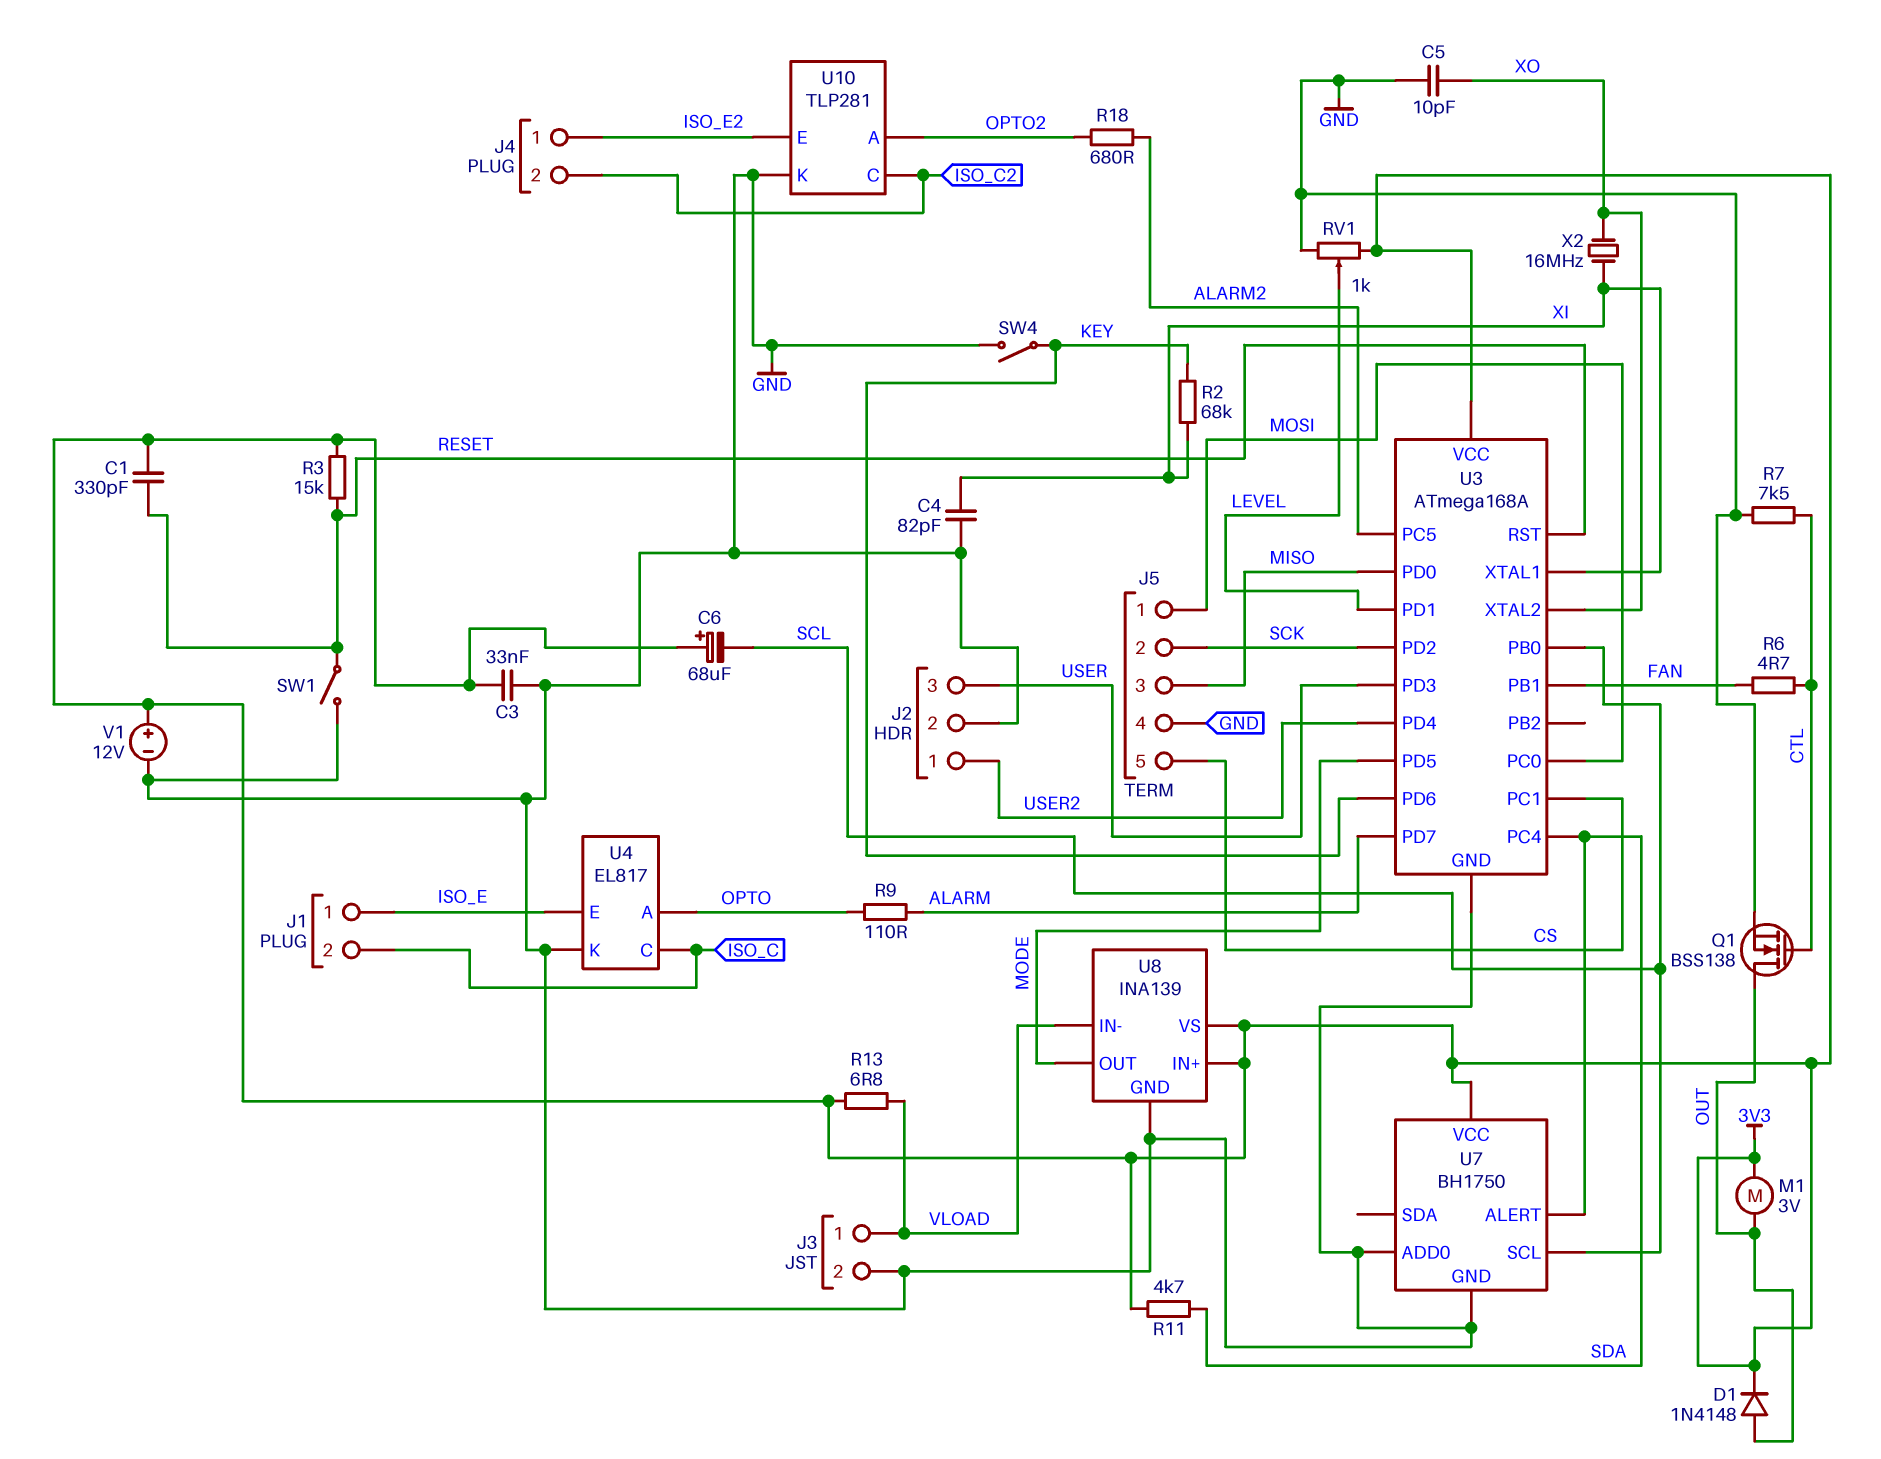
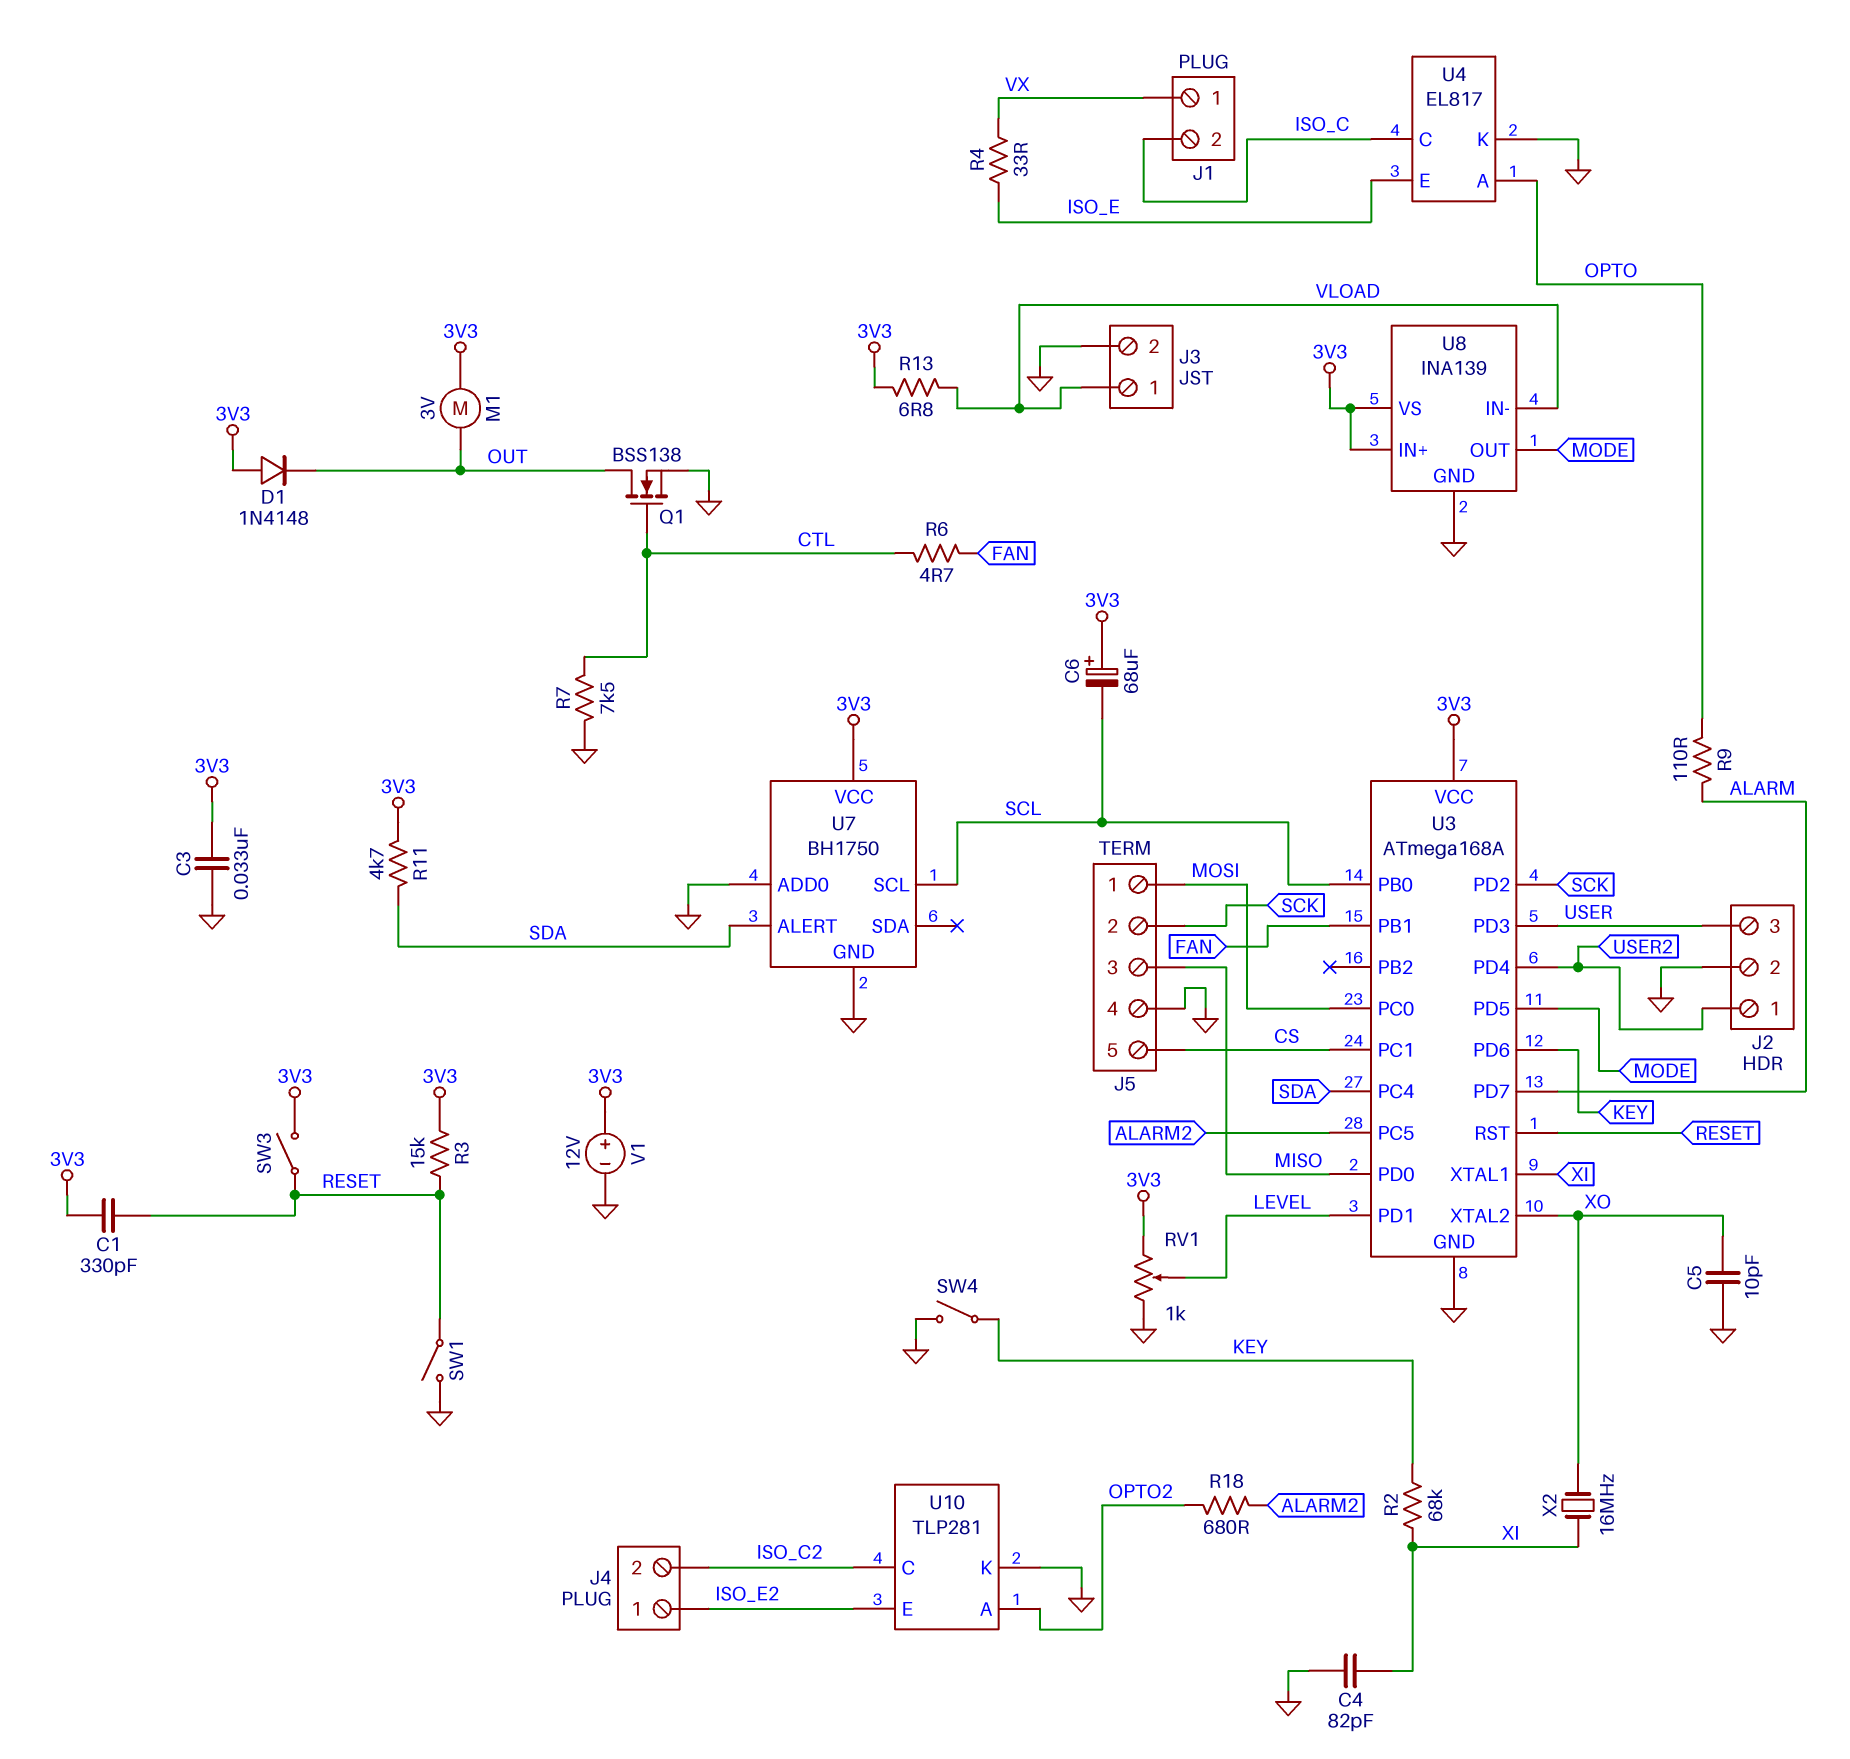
D1: diode 1N4148 (A OUT, K 3V3) -> diode 1N4148 (A 3V3, K OUT)
J1 pin 1: ISO_E -> VX
R4: none -> 33 (ISO_E, VX)
SW3: none -> switch (3V3, RESET)

